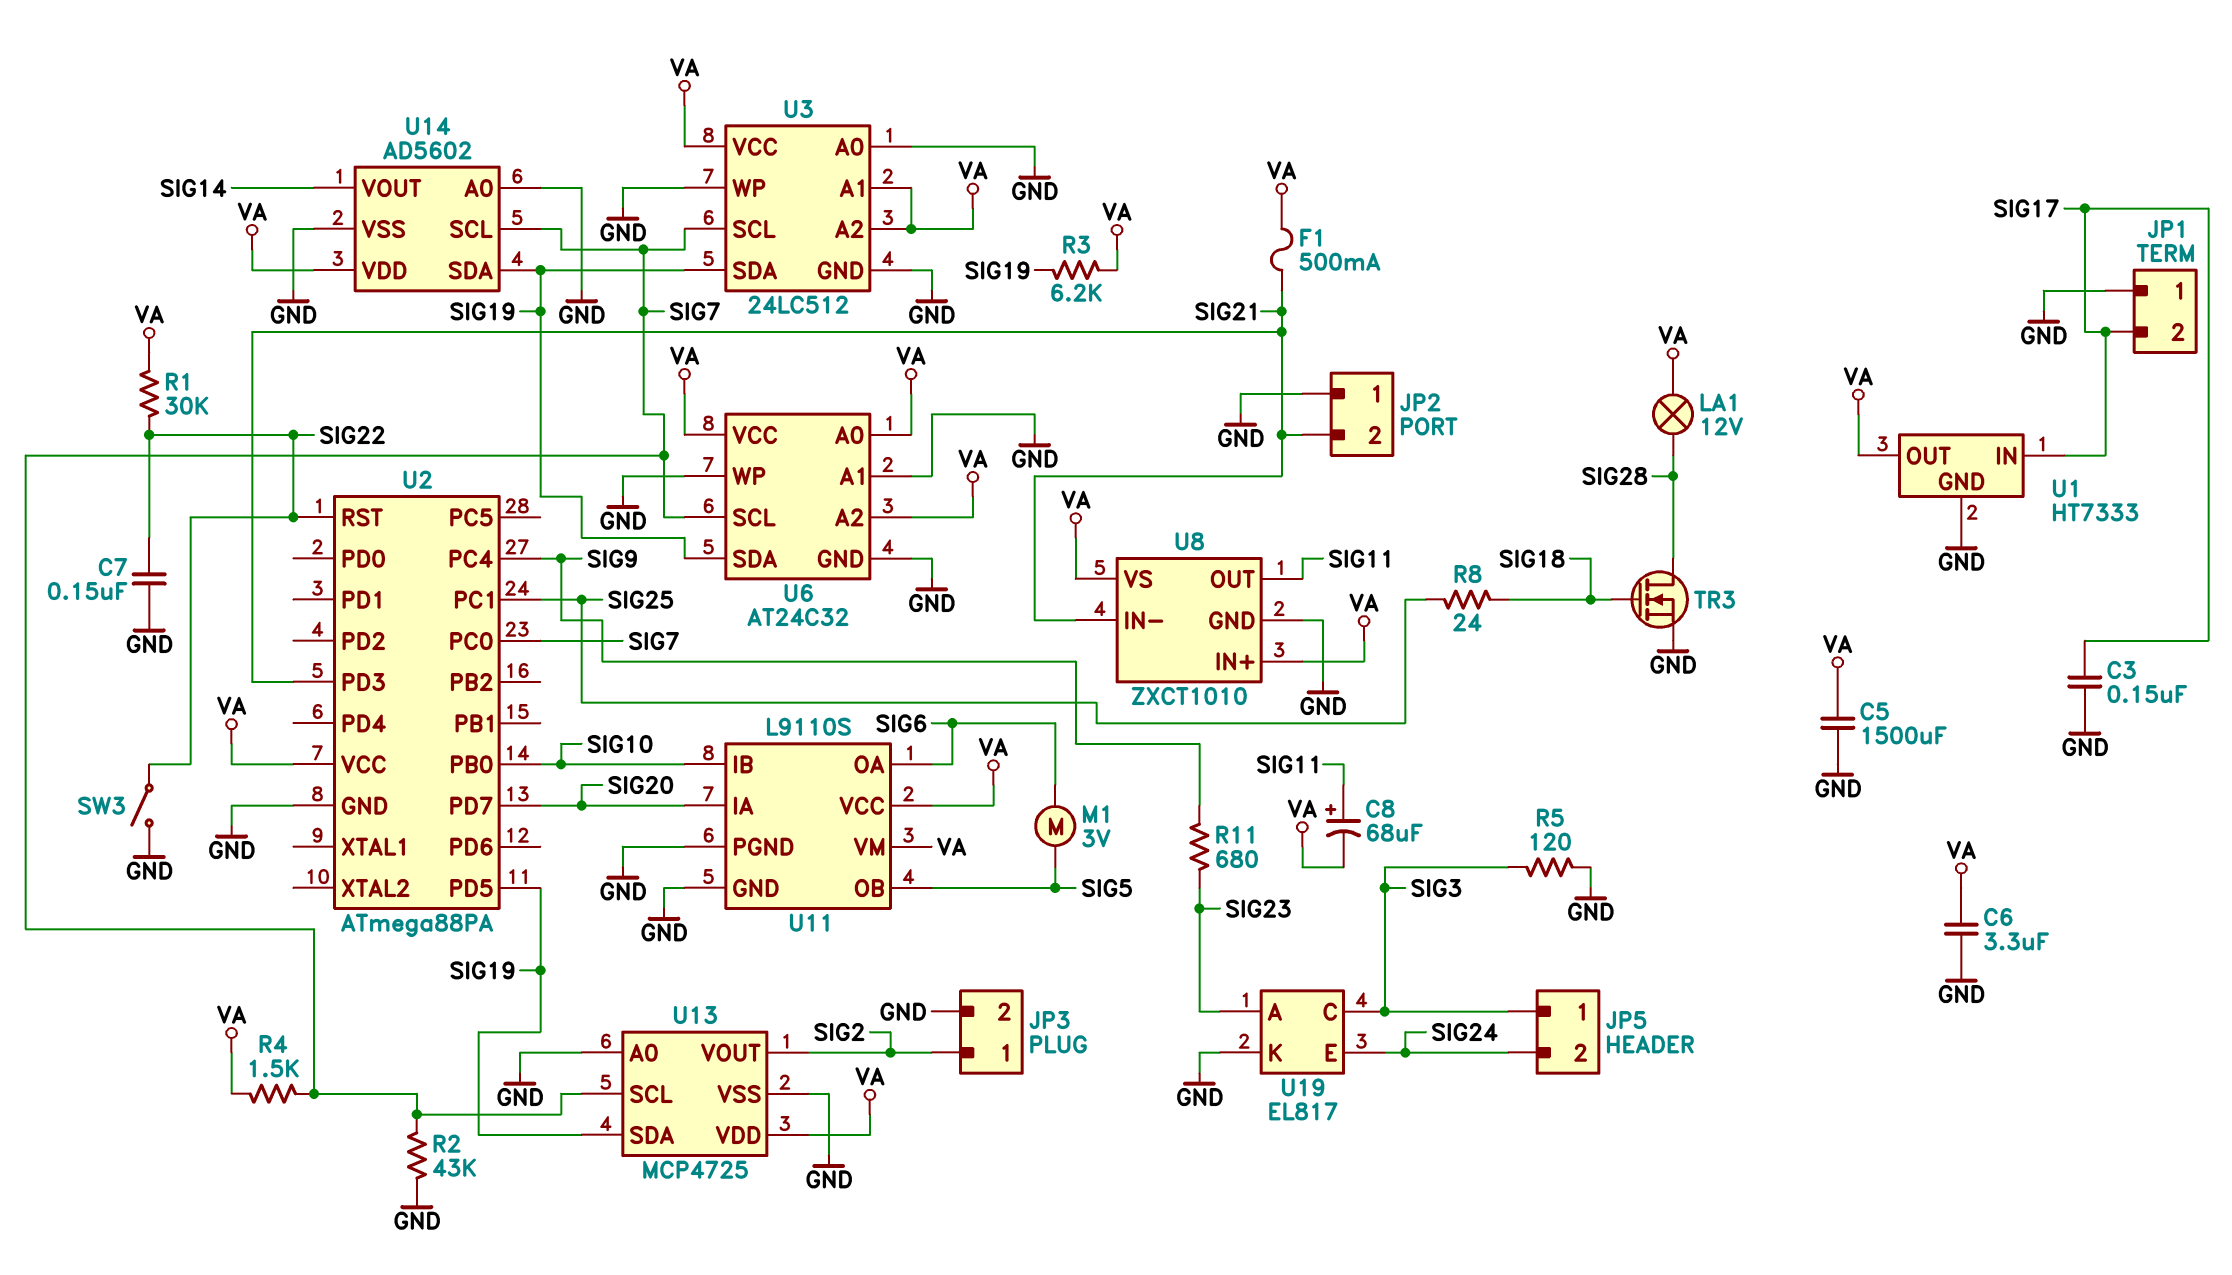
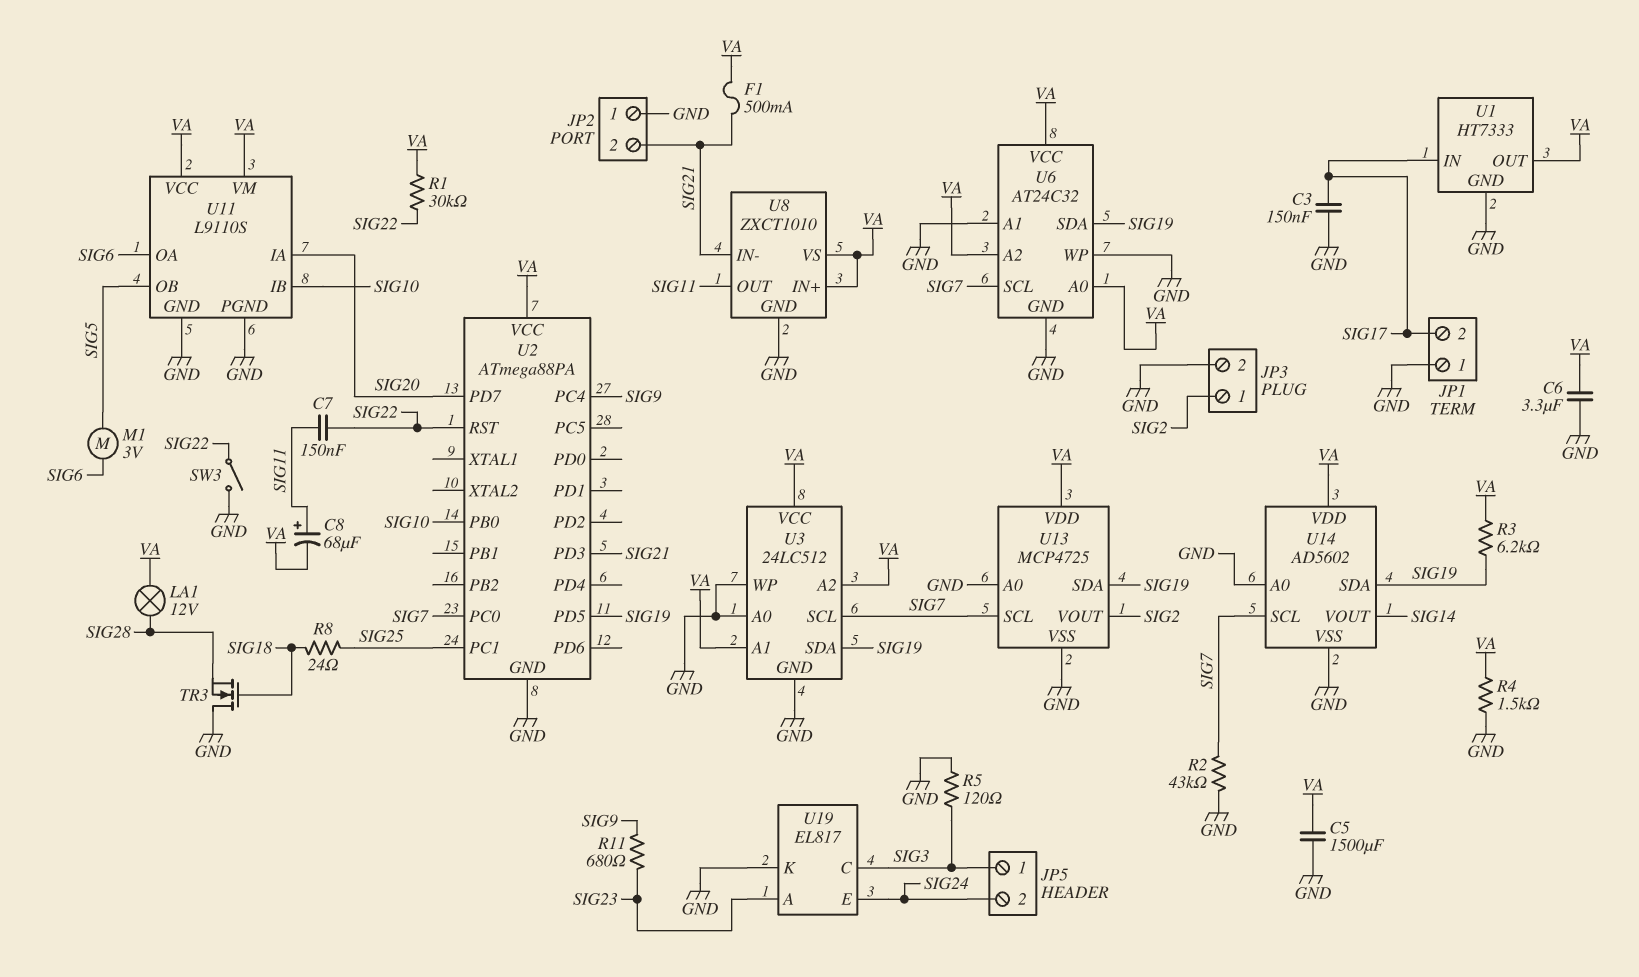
C7: 150nF (GND, SIG22) -> 150nF (SIG11, SIG22)
R4: 1.5k (SIG7, VA) -> 1.5k (GND, VA)
TR3: NMOS (G SIG18, D SIG28, S GND) -> NMOS (G SIG18, D GND, S SIG28)

